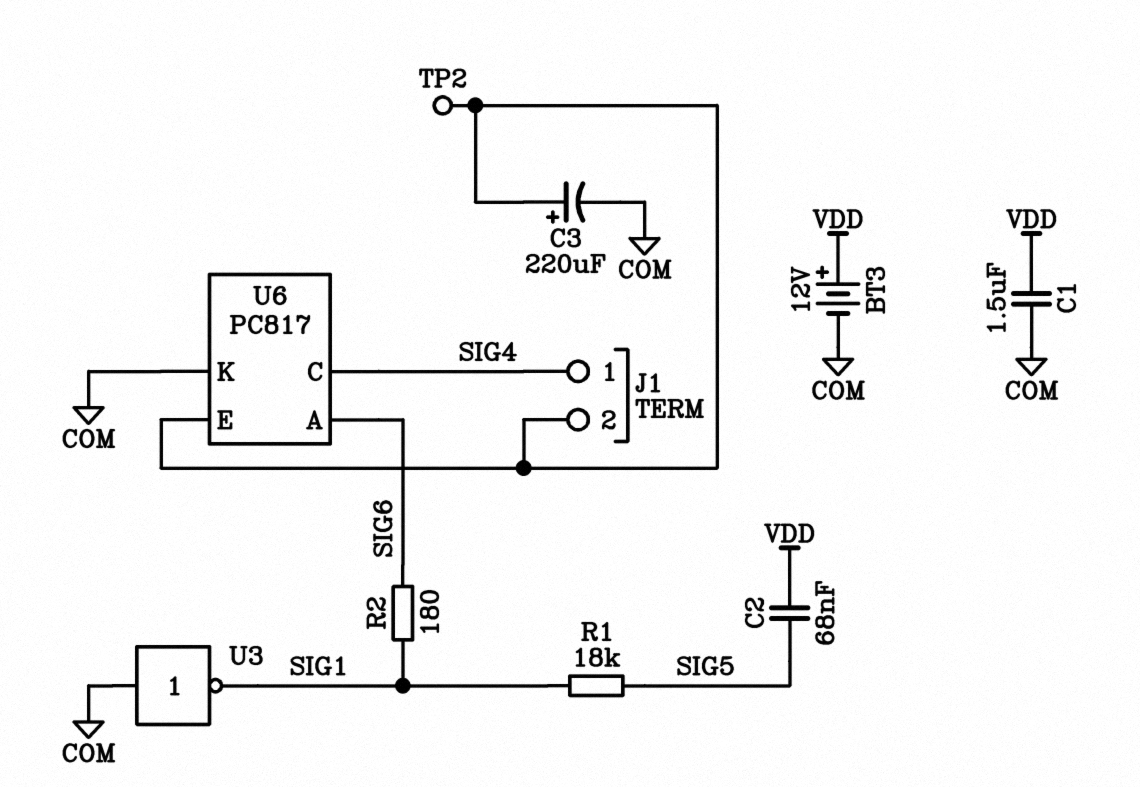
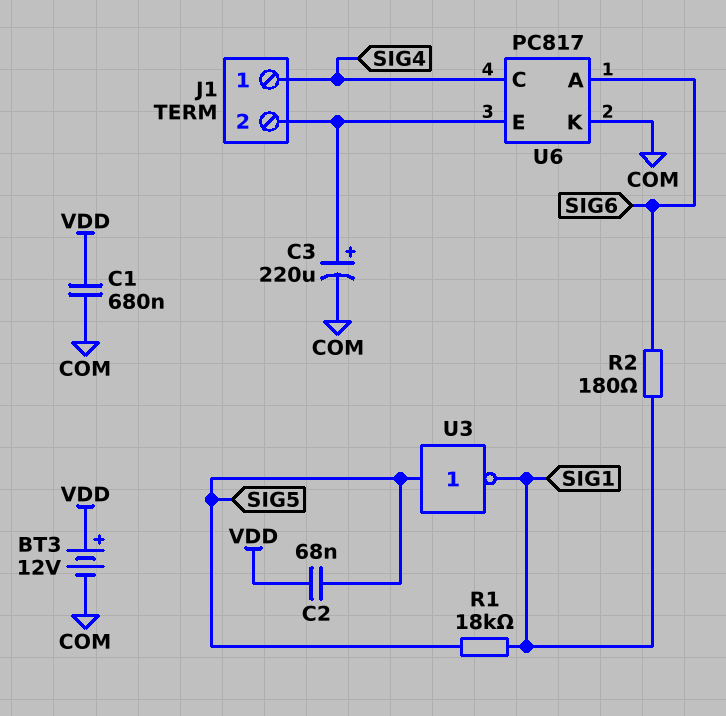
C1: 1.5uF (COM, VDD) -> 680nF (COM, VDD)
TP2: test point (J1/2) -> none
U3: NOT (in COM, out SIG1) -> NOT (in SIG5, out SIG1)

